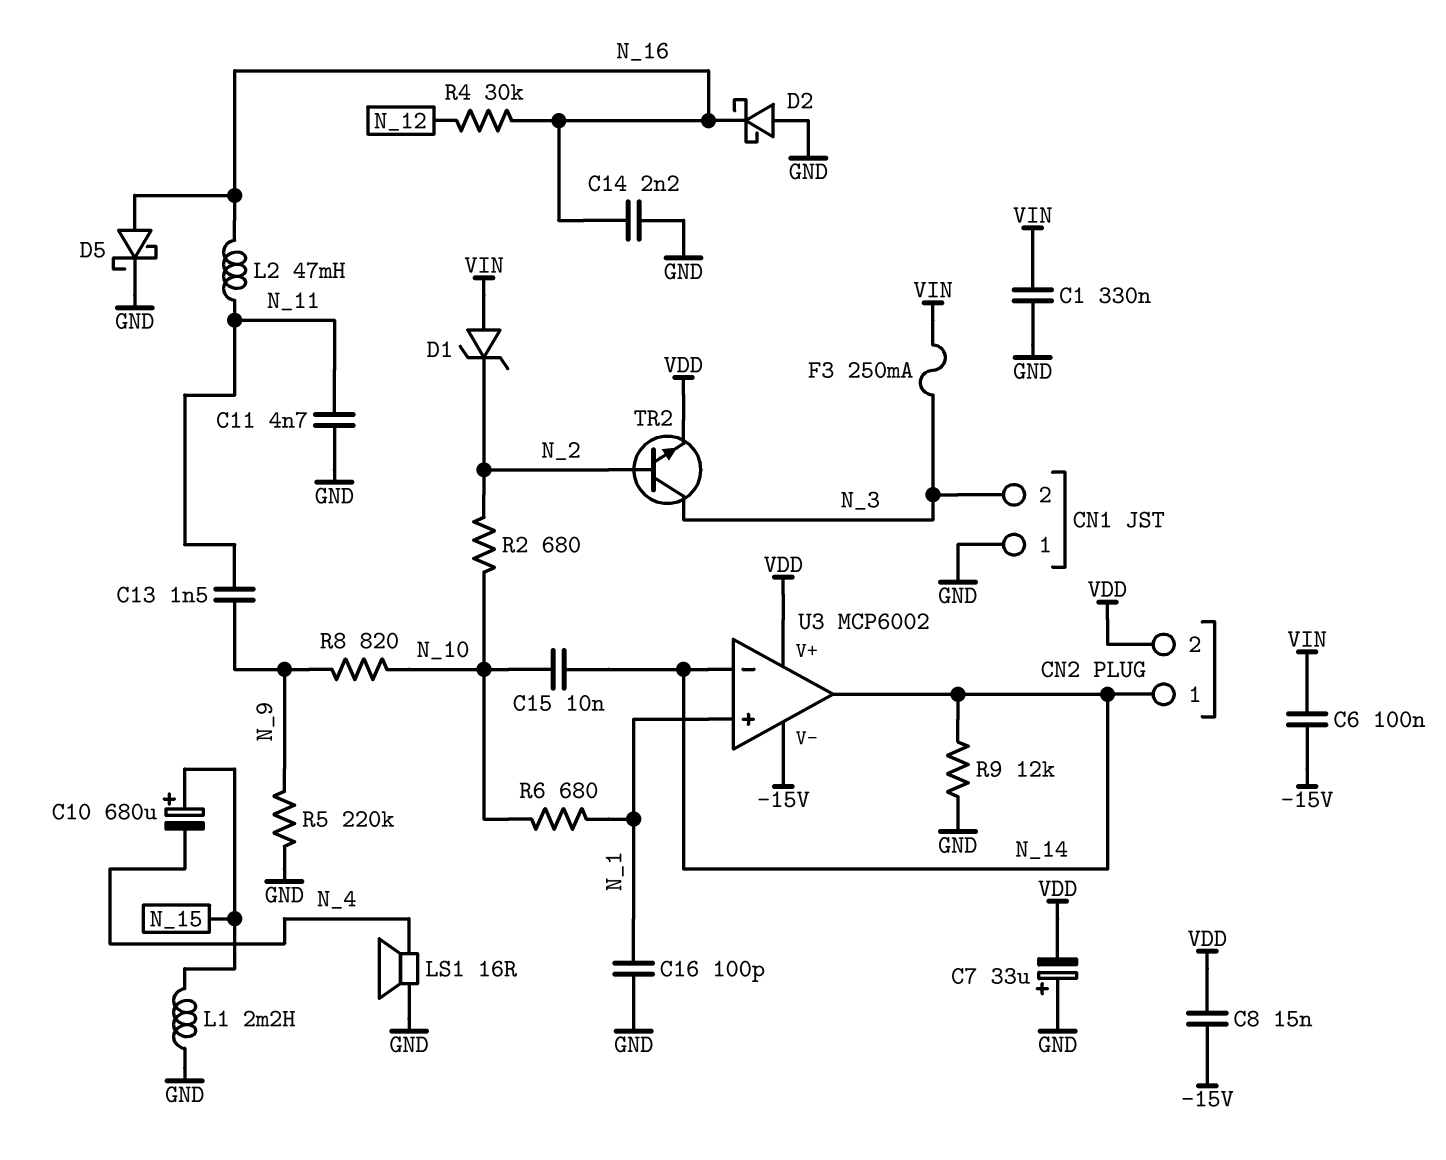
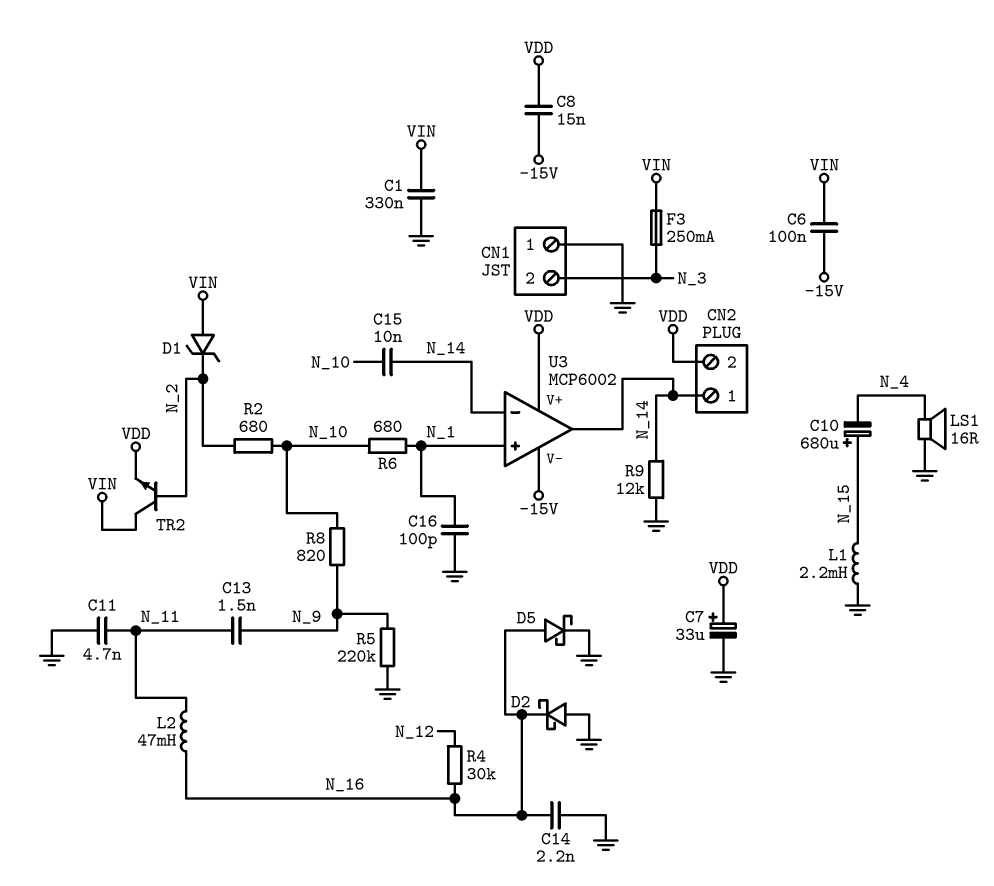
C7: 33uF (plus GND, minus VDD) -> 33uF (plus VDD, minus GND)
TR2: NPN (B N_2, C N_3, E VDD) -> NPN (B N_2, C VIN, E VDD)

